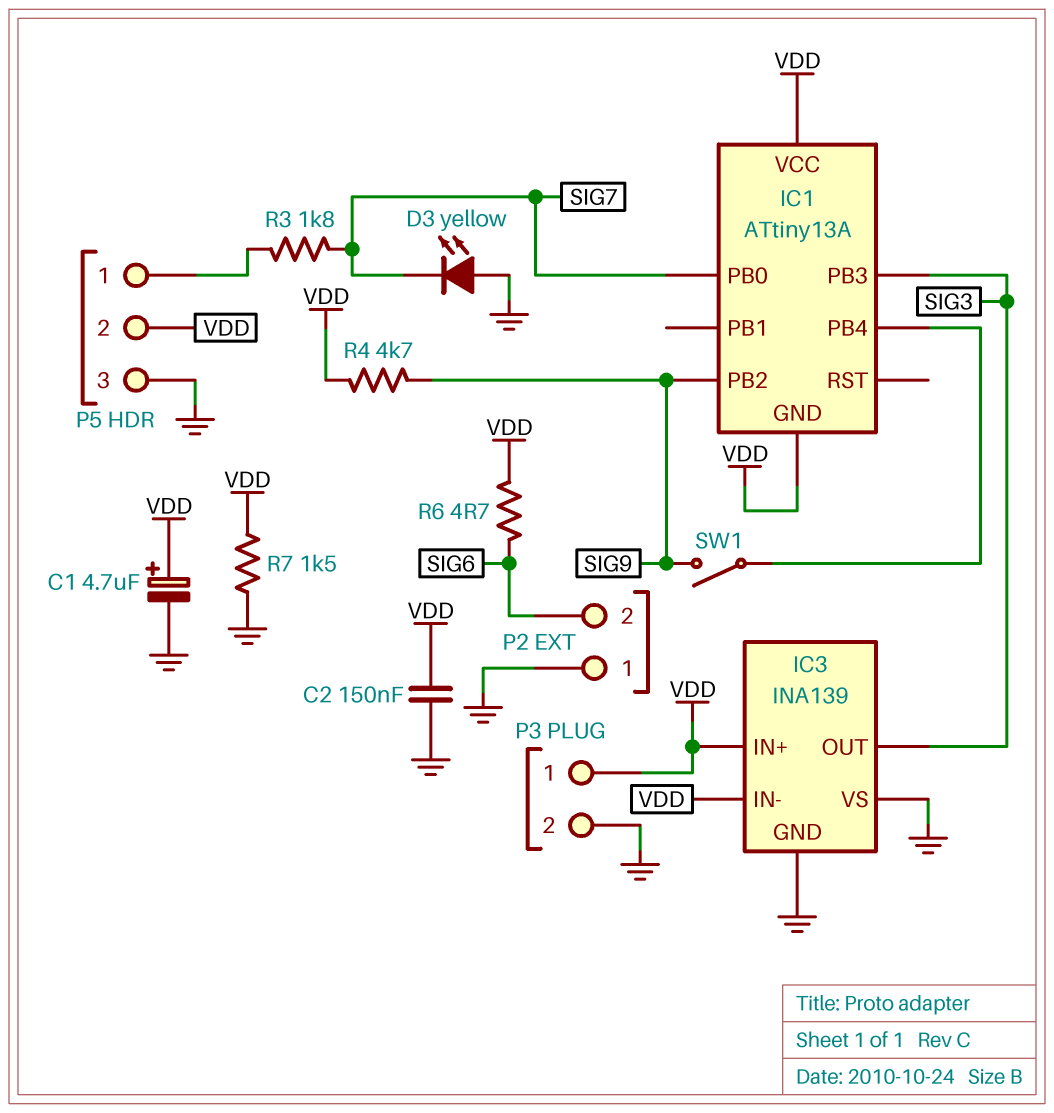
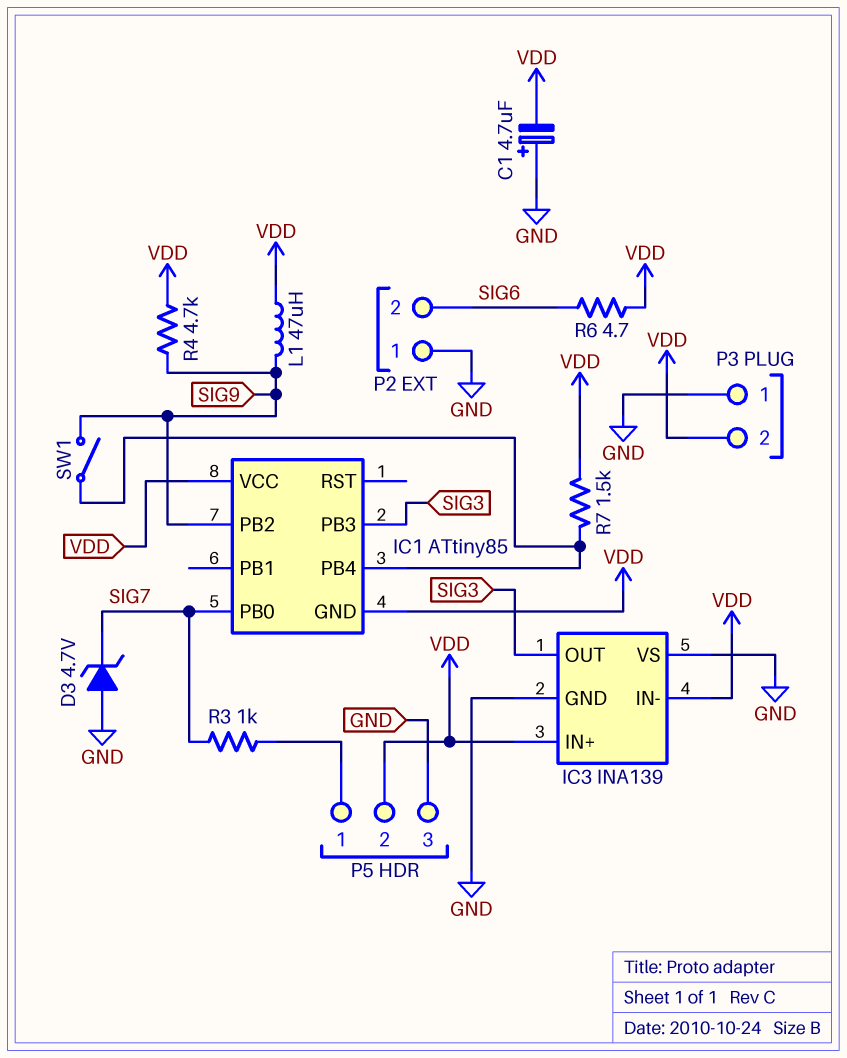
C1: 4.7uF (plus VDD, minus GND) -> 4.7uF (plus GND, minus VDD)
C2: 150nF (GND, VDD) -> none
D3: LED yellow (A GND, K SIG7) -> zener 4.7V (A GND, K SIG7)
IC1: ATtiny13A -> ATtiny85
L1: none -> 47uH (SIG9, VDD)
P3 pin 1: VDD -> GND
P3 pin 2: GND -> VDD
R3: 1.8k (P5/1, SIG7) -> 1k (P5/1, SIG7)
R7: 1.5k (GND, VDD) -> 1.5k (IC1/PB4, VDD)

